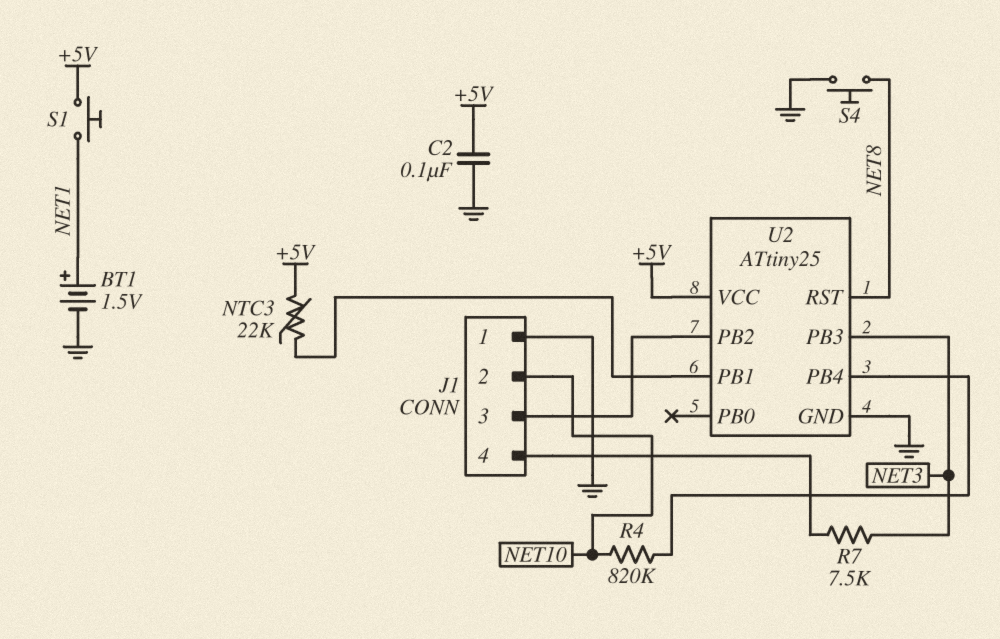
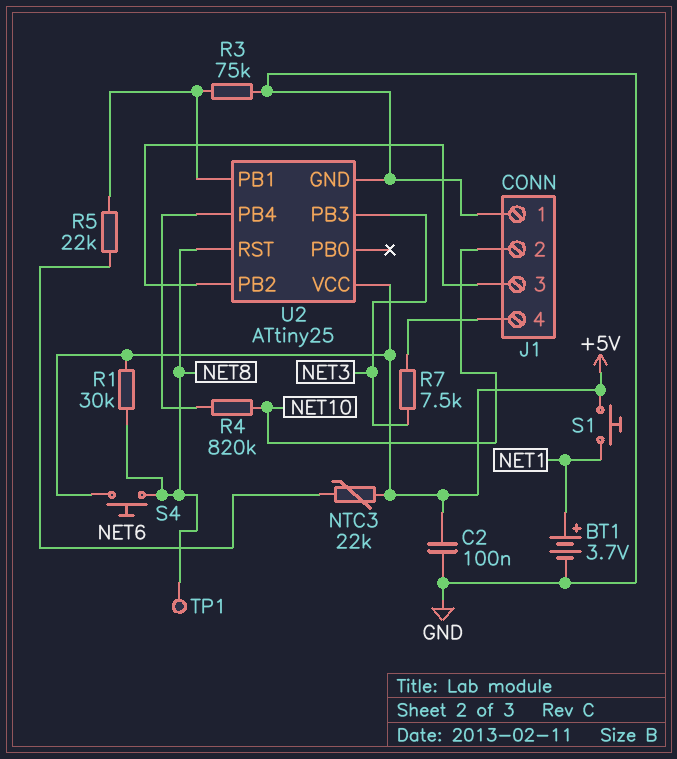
BT1: 1.5V (plus NET1, minus GND) -> 3.7V (plus NET1, minus GND)
NTC3: 22k (+5V, U2/PB1) -> 22k (+5V, NET6)
R1: none -> 30k (+5V, NET8)
R3: none -> 75k (GND, U2/PB1)
R5: none -> 22k (NET6, U2/PB1)
S4: button (GND, NET8) -> button (+5V, NET8)
TP1: none -> test point (NET8)

